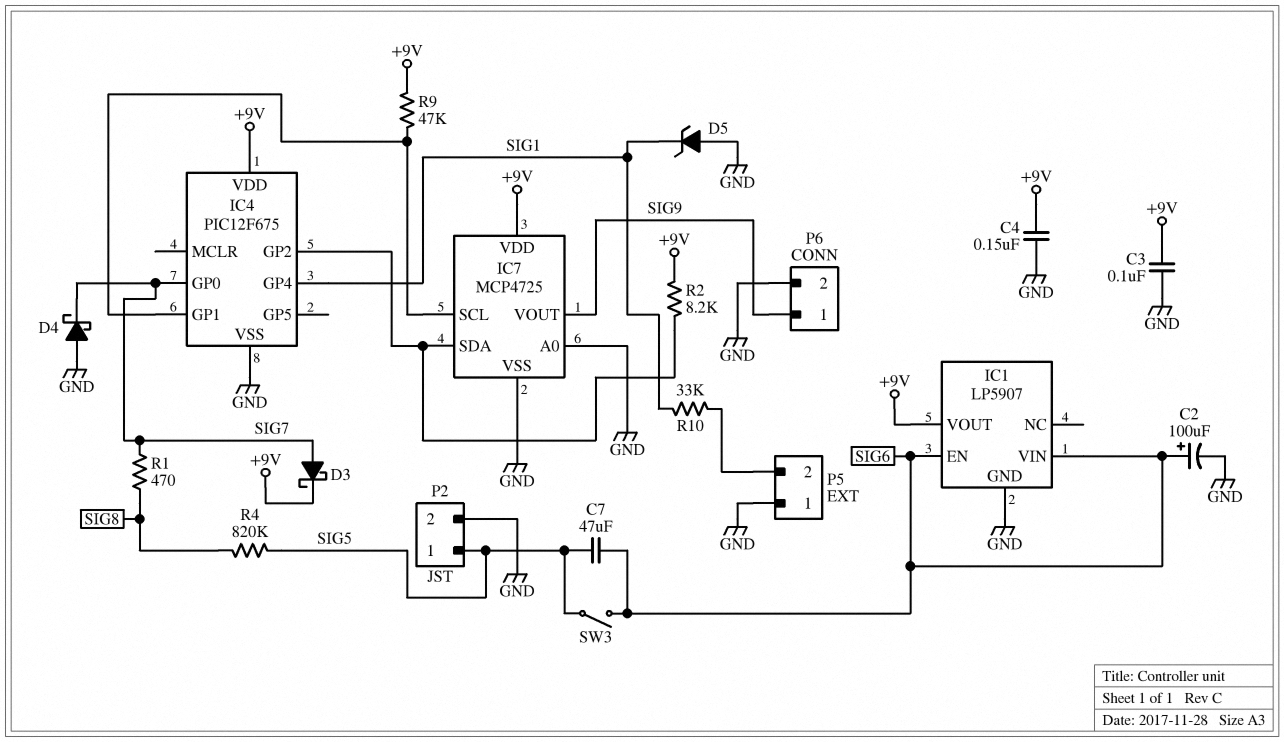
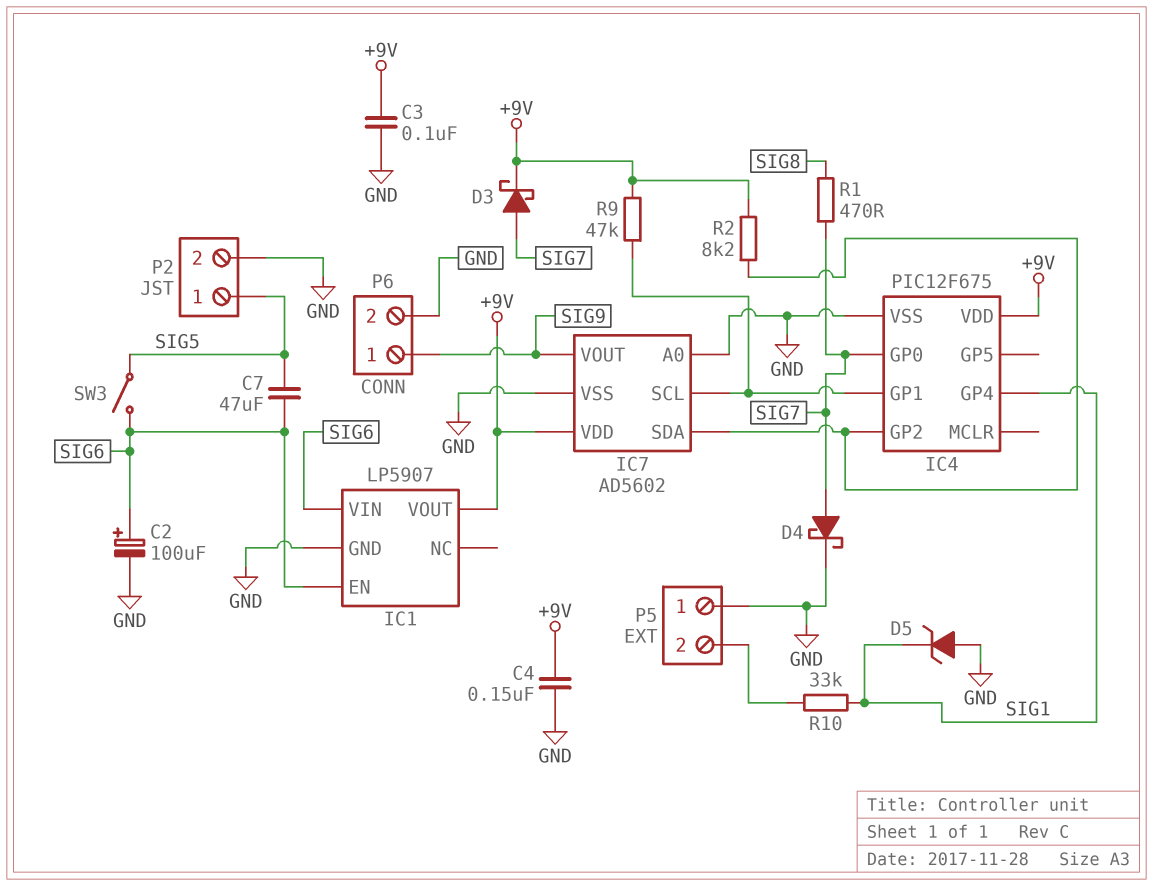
D4: schottky (A GND, K SIG7) -> schottky (A SIG7, K GND)
IC7: MCP4725 -> AD5602
R4: 820k (SIG5, SIG8) -> none

